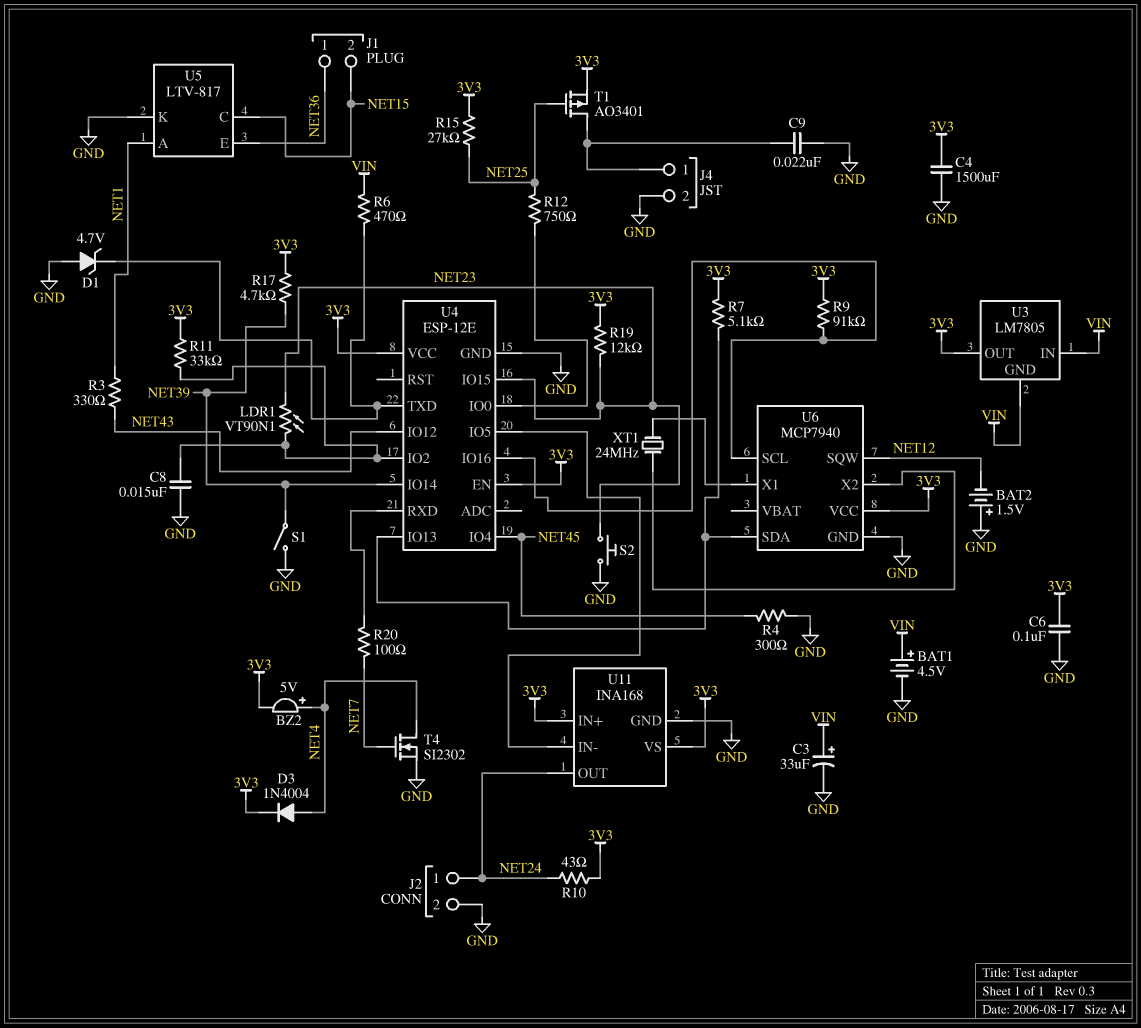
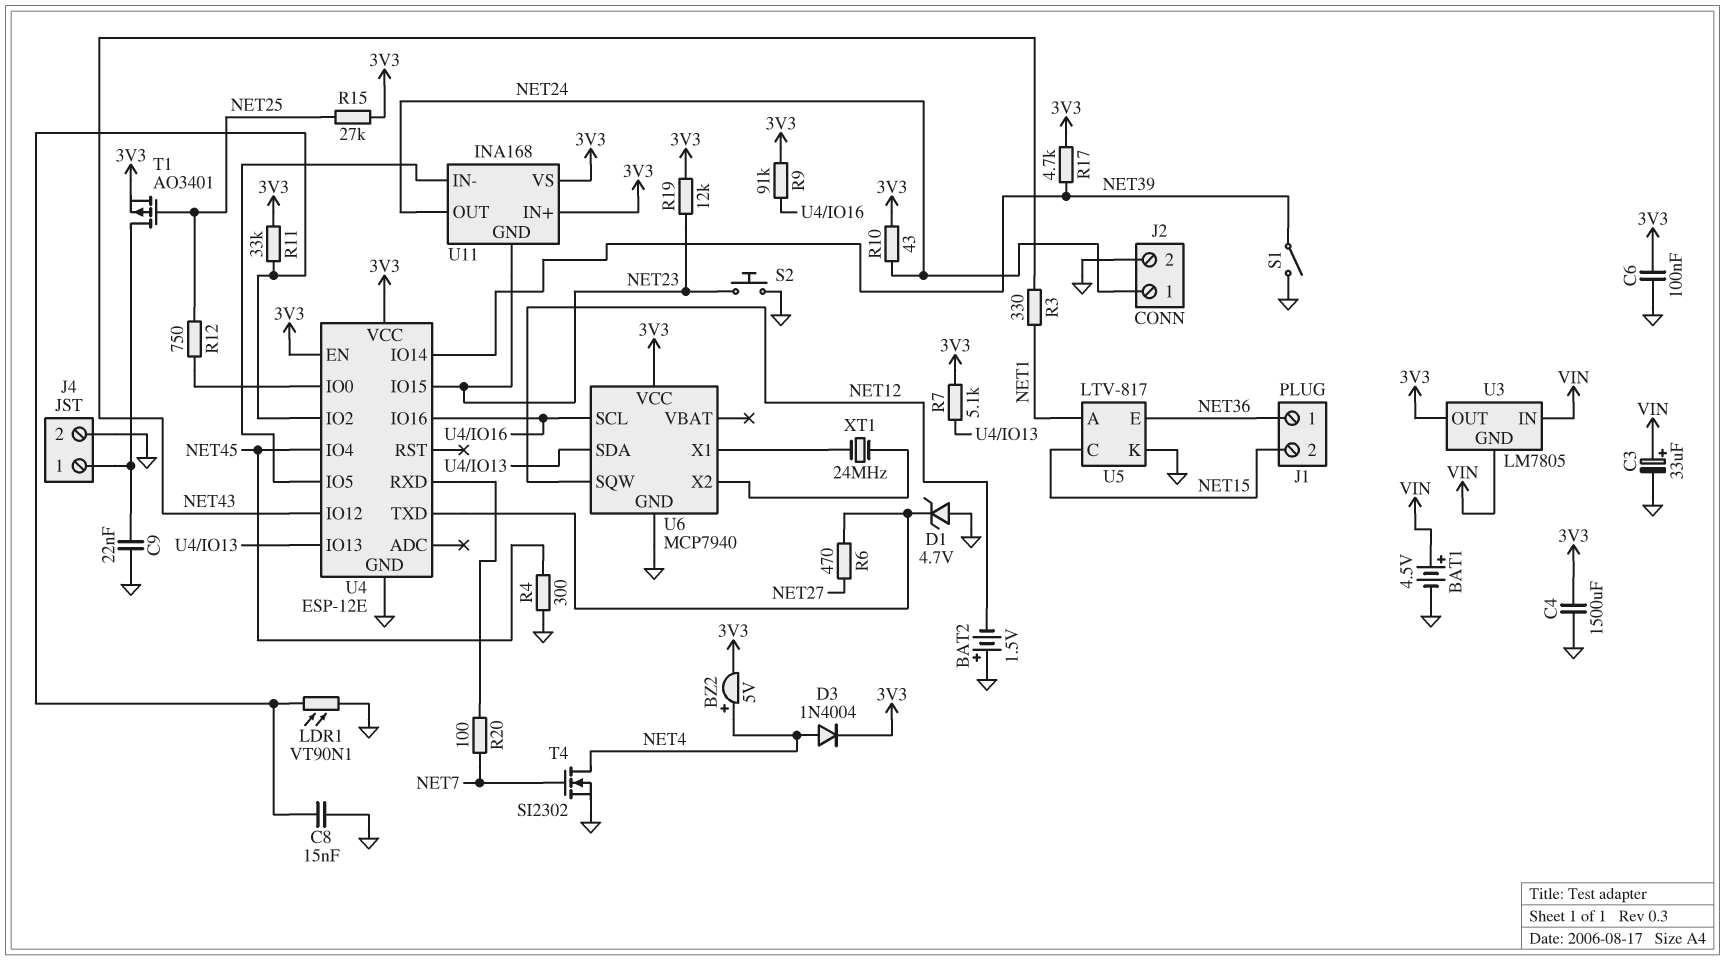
LDR1: VT90N1 (NET23, U4/IO2) -> VT90N1 (GND, U4/IO2)
R6: 470 (U4/TXD, VIN) -> 470 (NET27, U4/TXD)
U11 pin GND: GND -> NET23

